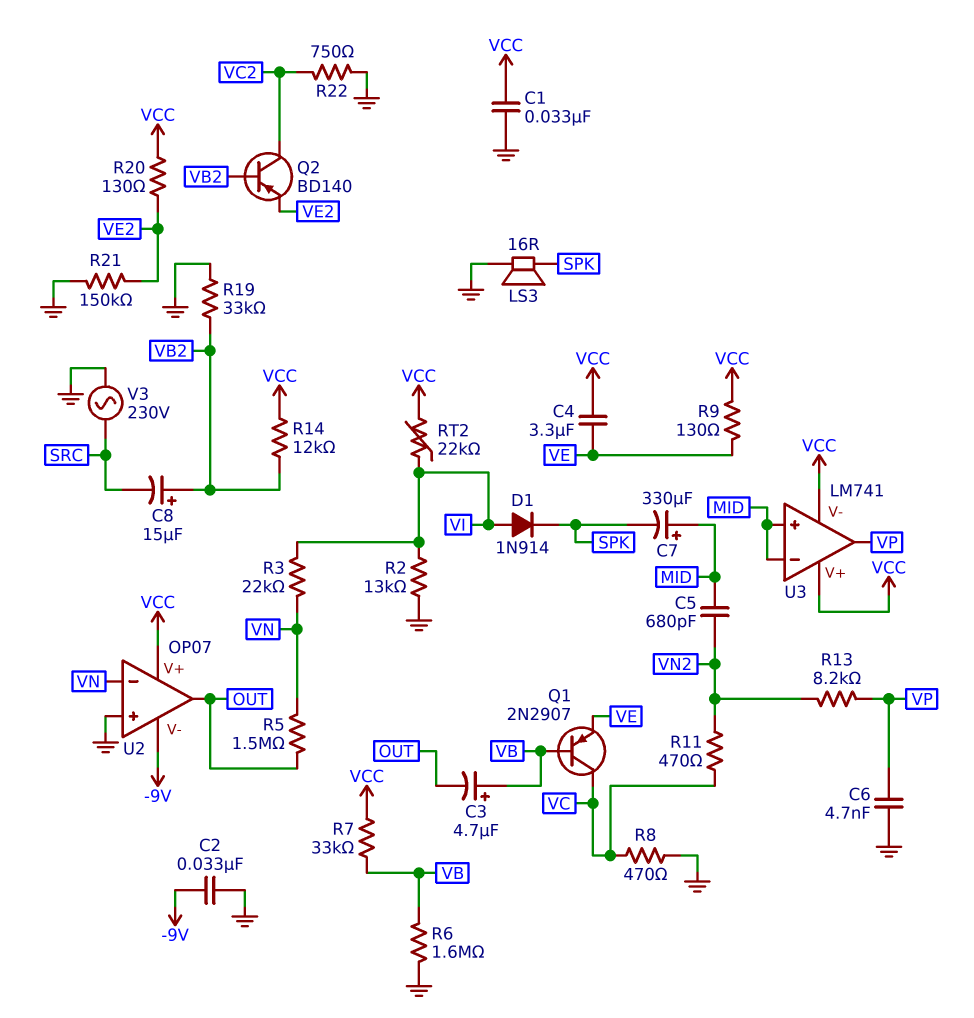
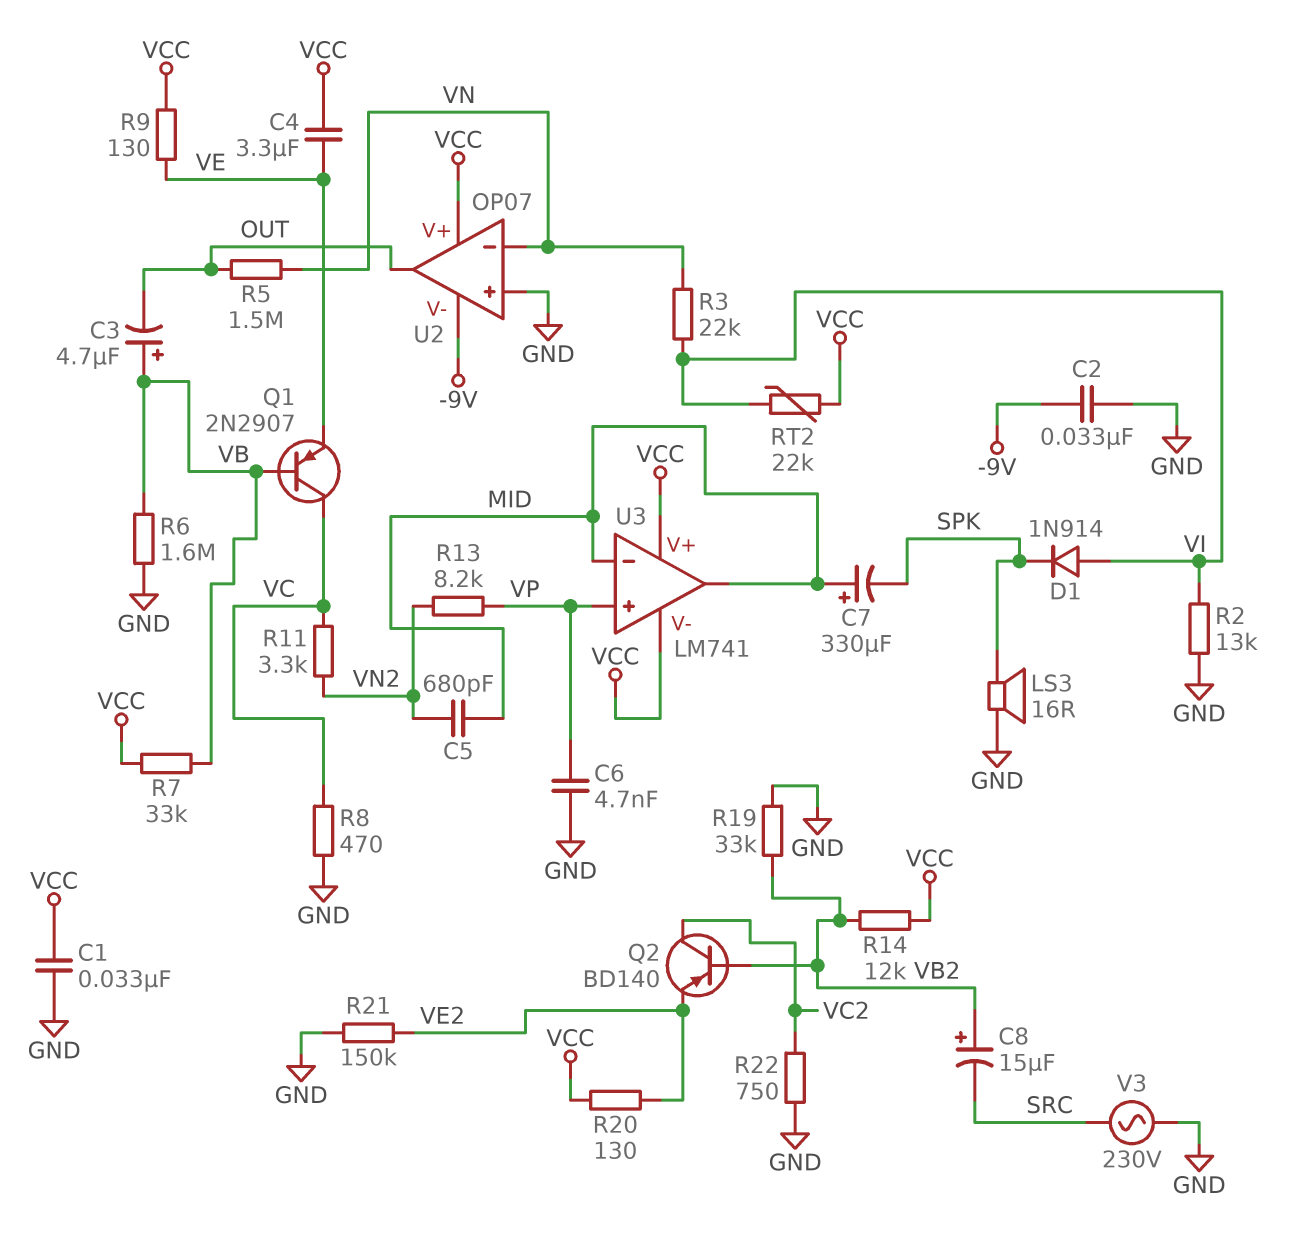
R11: 470 (VC, VN2) -> 3.3k (VC, VN2)
U3 pin in+: MID -> VP
U3 pin out: VP -> MID

